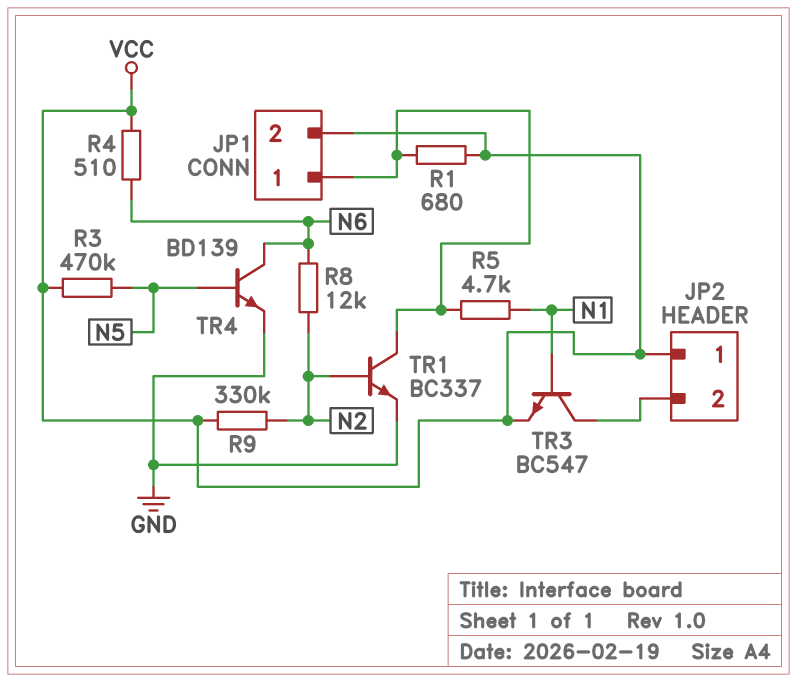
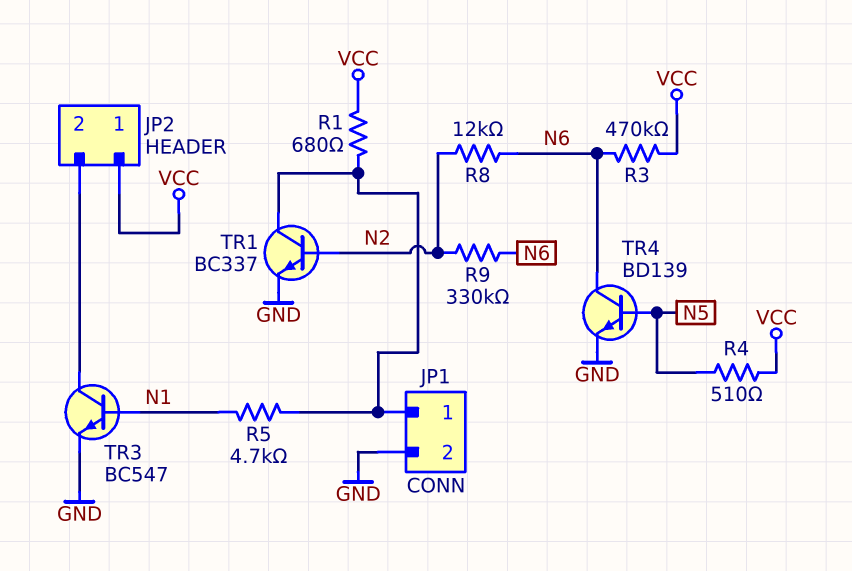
JP1 pin 2: VCC -> GND
R3: 470k (N5, VCC) -> 470k (N6, VCC)
R4: 510 (N6, VCC) -> 510 (N5, VCC)
R9: 330k (N2, VCC) -> 330k (N2, N6)
TR3: NPN BC547 (B N1, C JP2/2, E VCC) -> NPN BC547 (B N1, C JP2/2, E GND)

